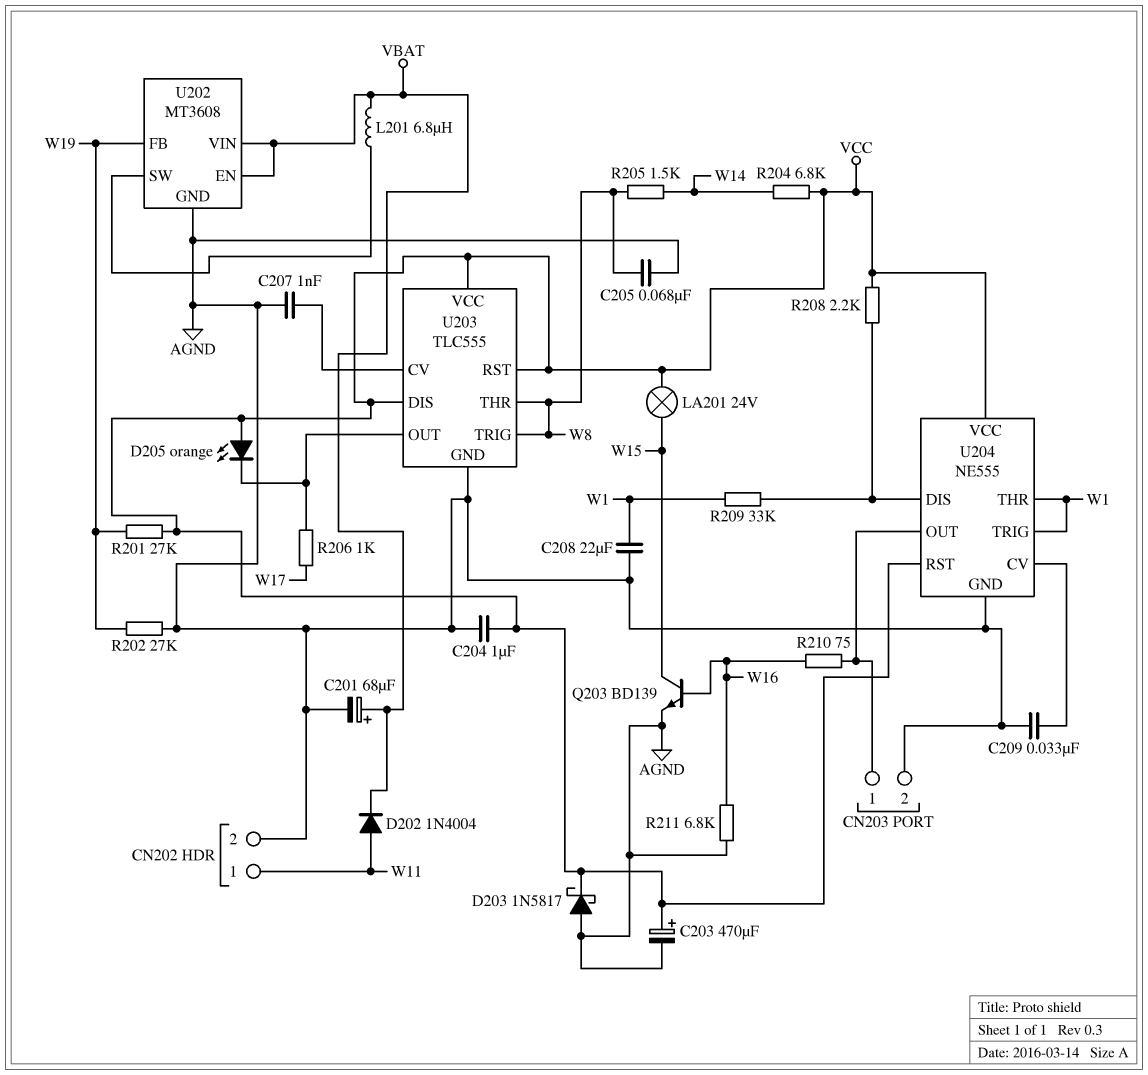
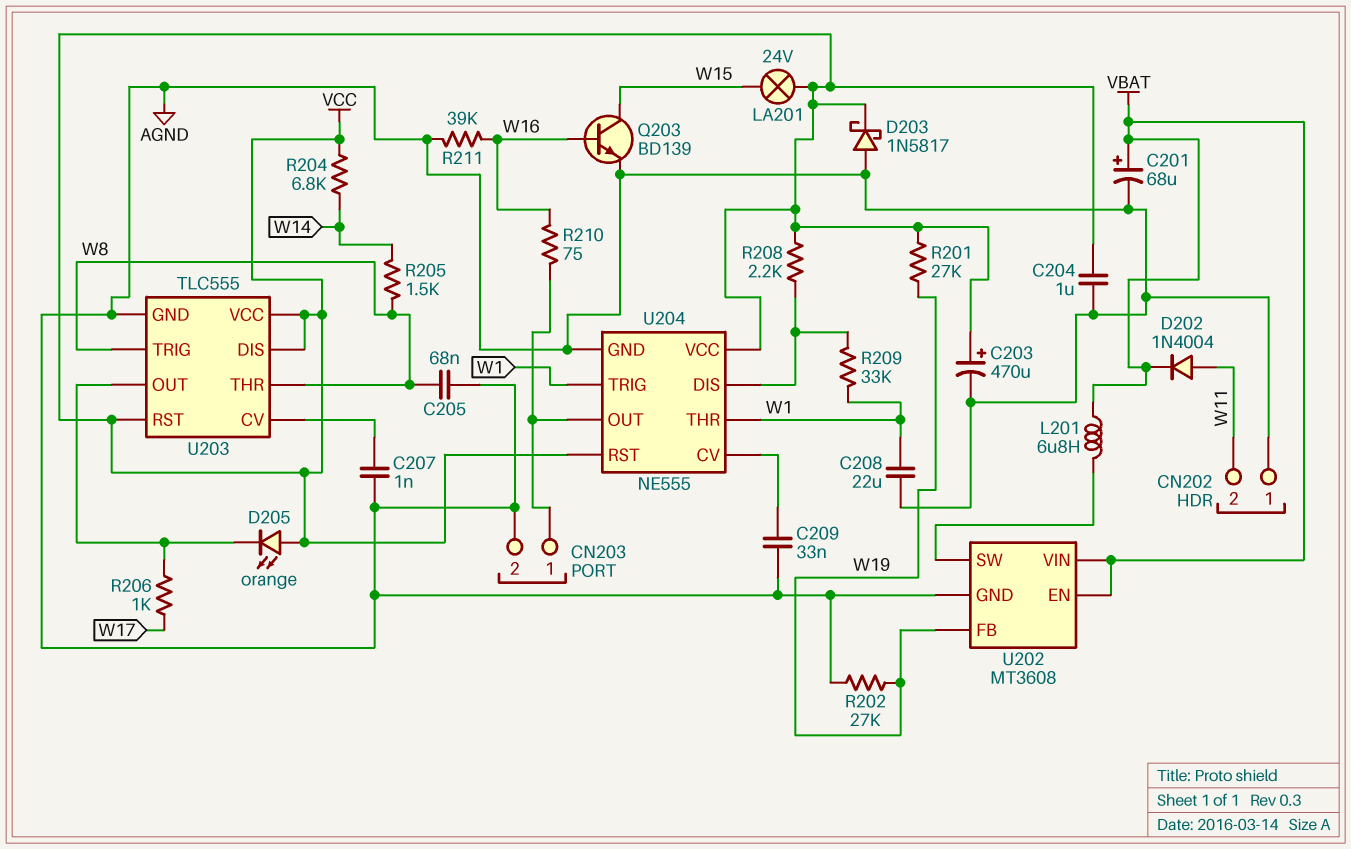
CN202 pin 1: W11 -> AGND
CN202 pin 2: AGND -> W11
R211: 6.8k (AGND, W16) -> 39k (AGND, W16)

